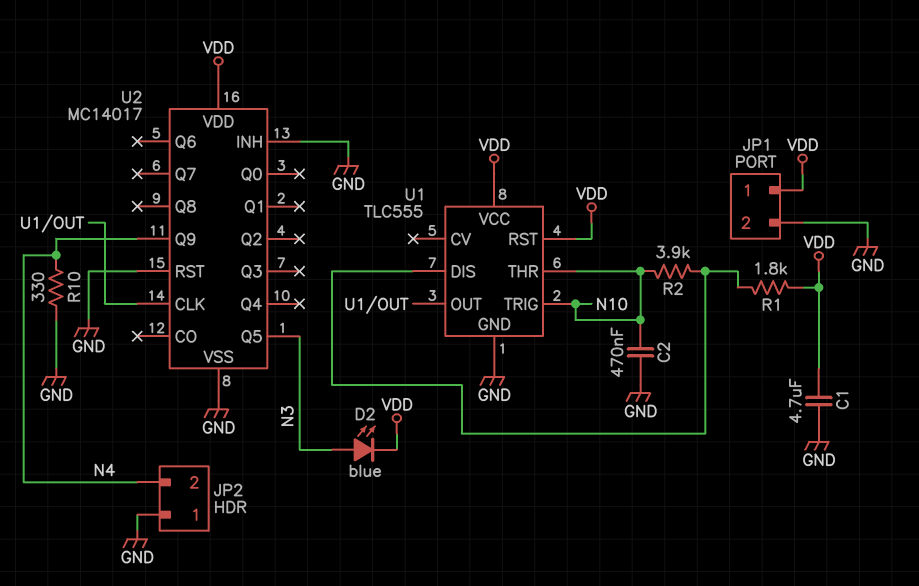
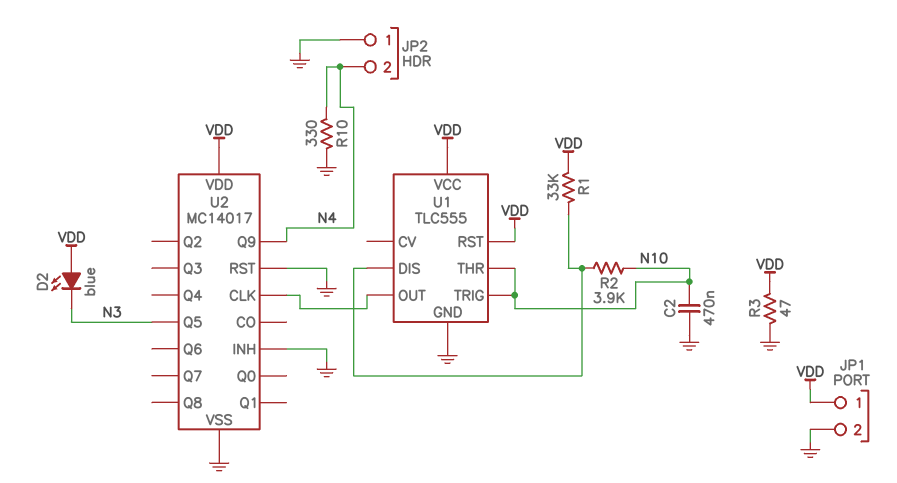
C1: 4.7uF (GND, VDD) -> none
D2: LED blue (A N3, K VDD) -> LED blue (A VDD, K N3)
R1: 1.8k (U1/DIS, VDD) -> 33k (U1/DIS, VDD)
R3: none -> 47 (GND, VDD)

